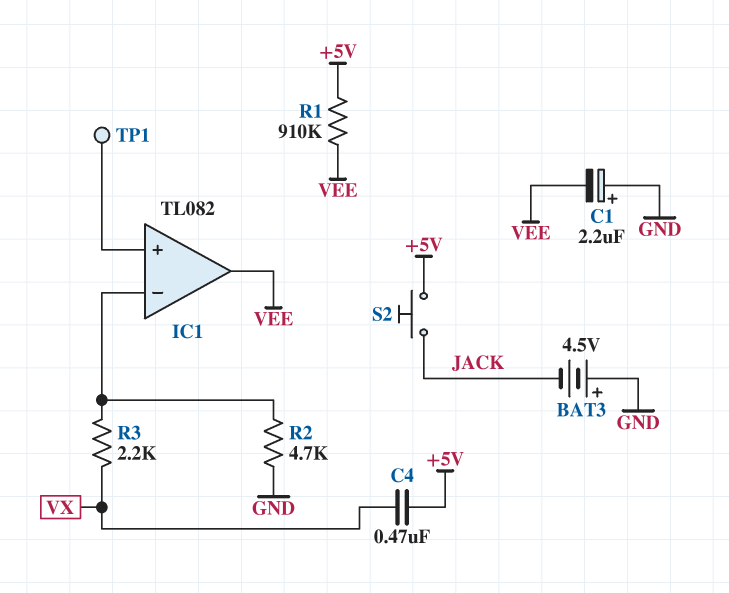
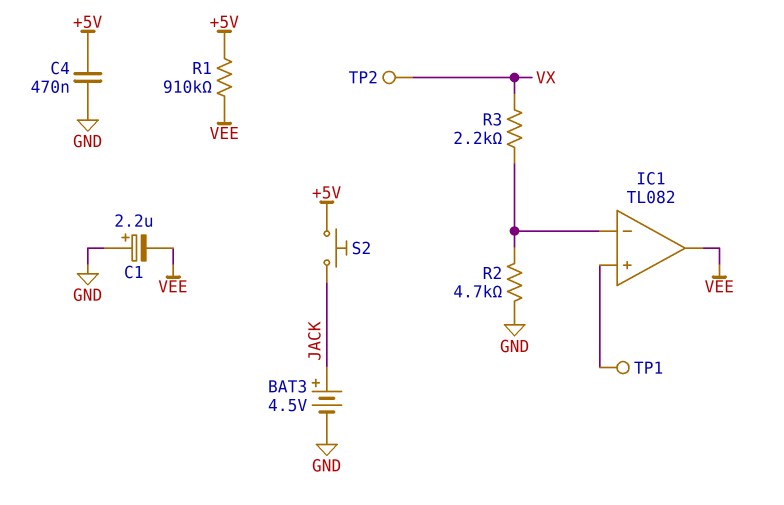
BAT3: 4.5V (plus GND, minus JACK) -> 4.5V (plus JACK, minus GND)
C4: 470nF (+5V, VX) -> 470nF (+5V, GND)
TP2: none -> test point (VX)

